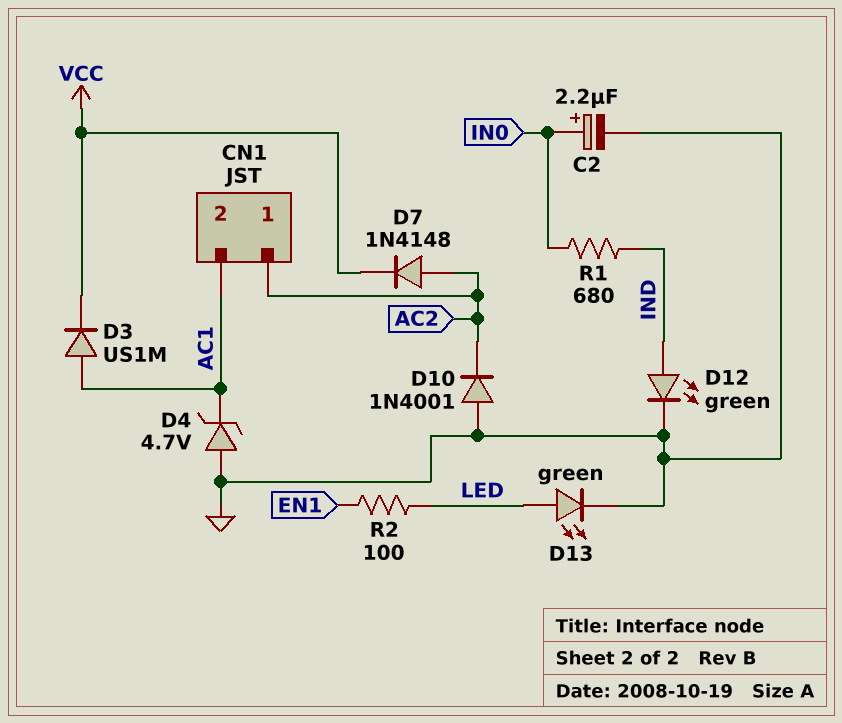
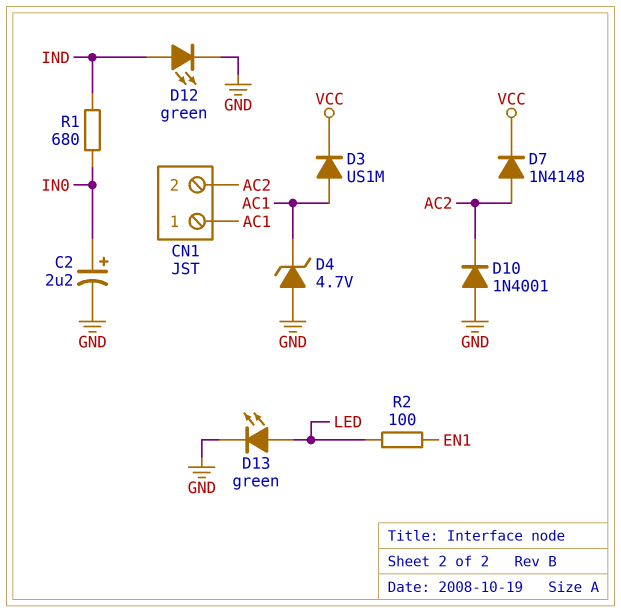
CN1 pin 1: AC2 -> AC1
CN1 pin 2: AC1 -> AC2

